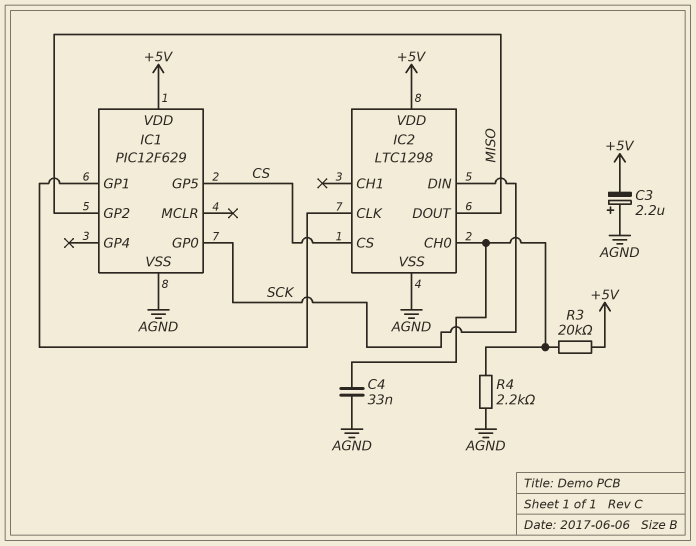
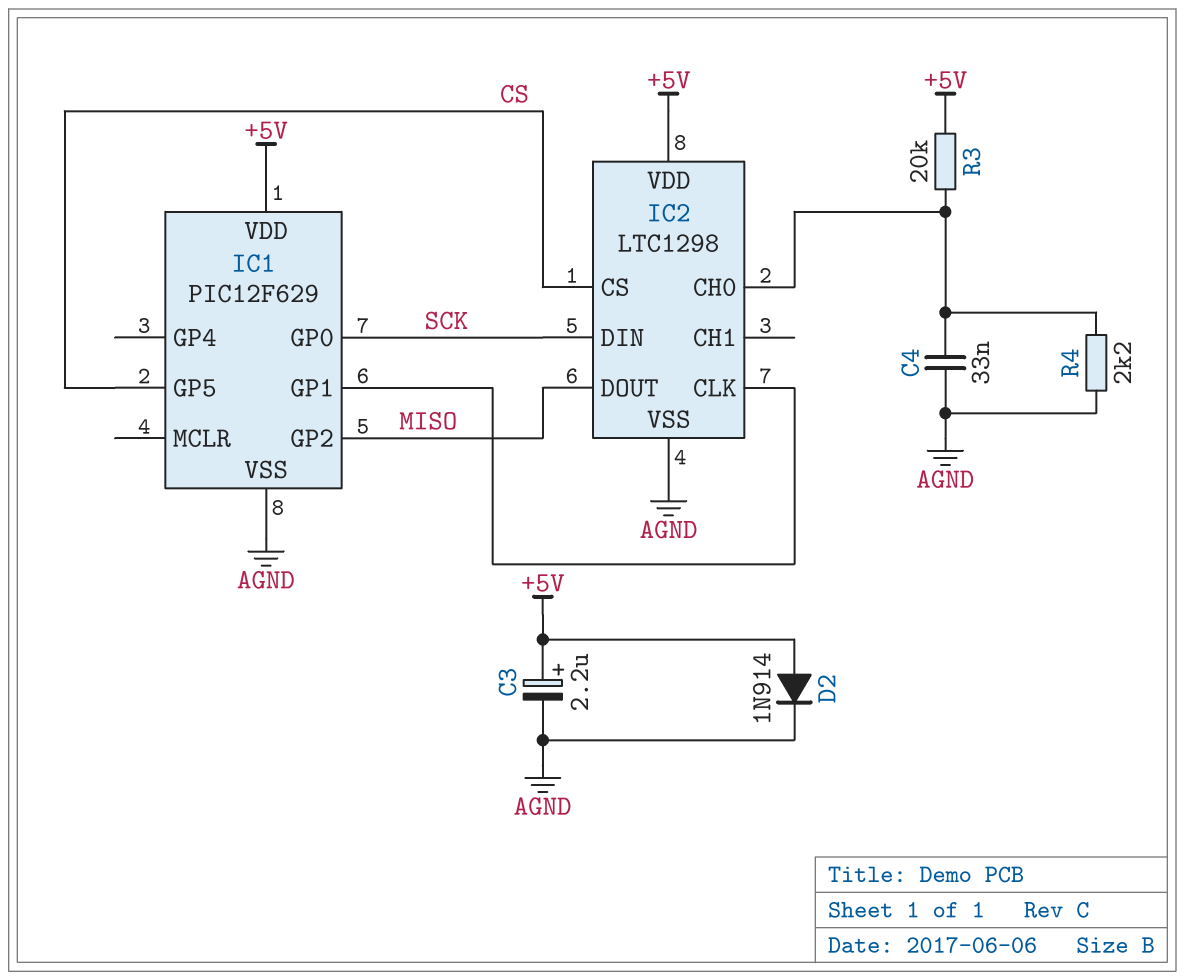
C3: 2.2uF (plus AGND, minus +5V) -> 2.2uF (plus +5V, minus AGND)
D2: none -> diode 1N914 (A +5V, K AGND)

